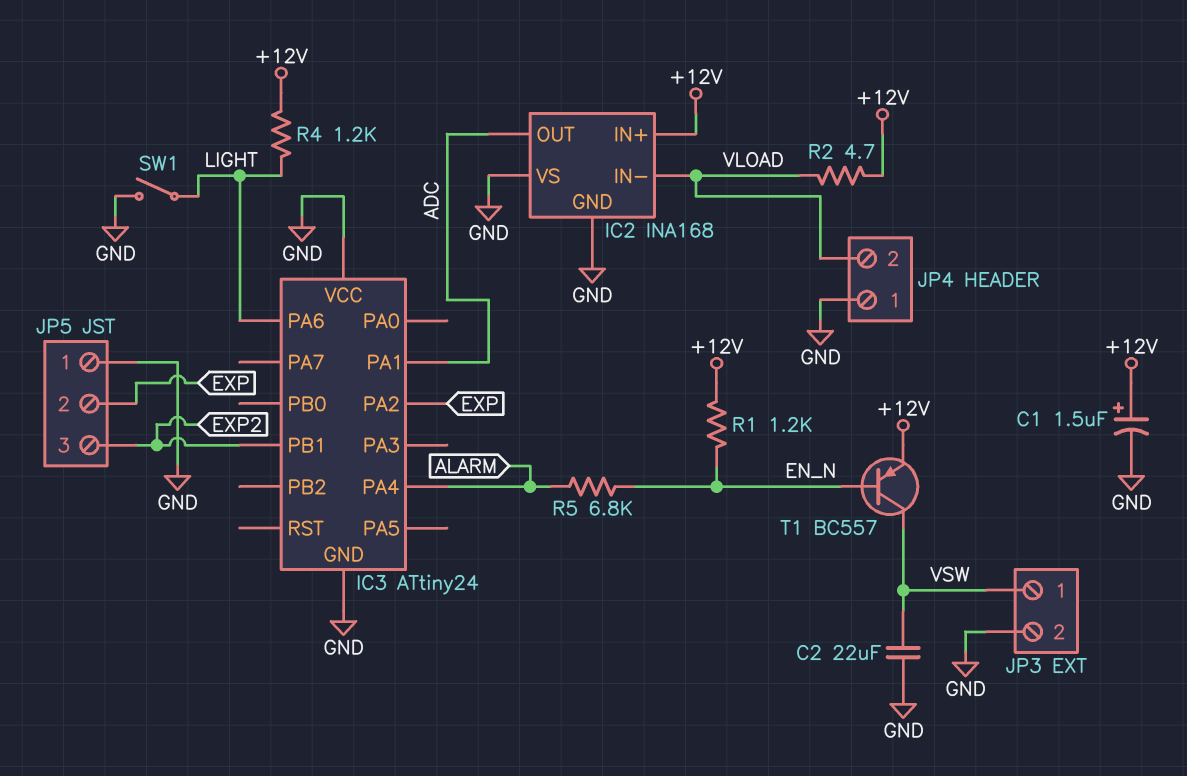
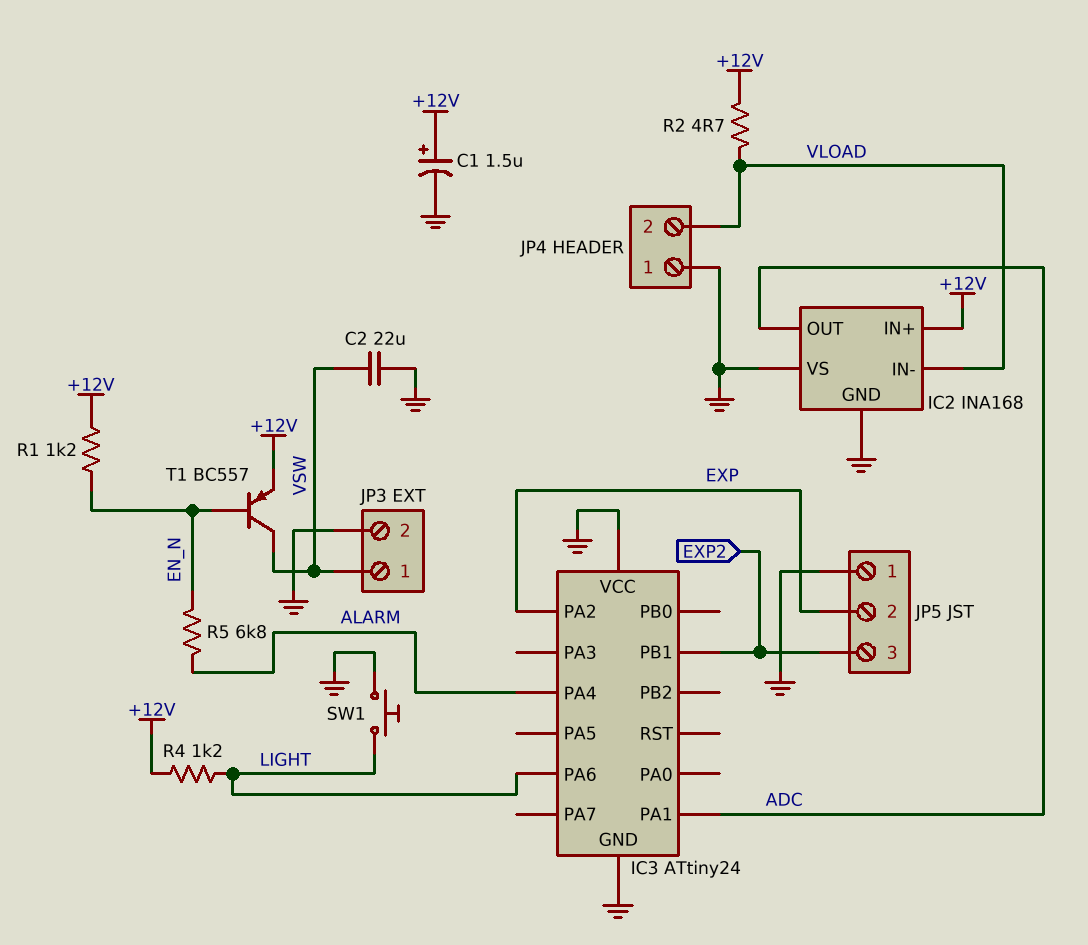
SW1: switch (GND, LIGHT) -> button (GND, LIGHT)

